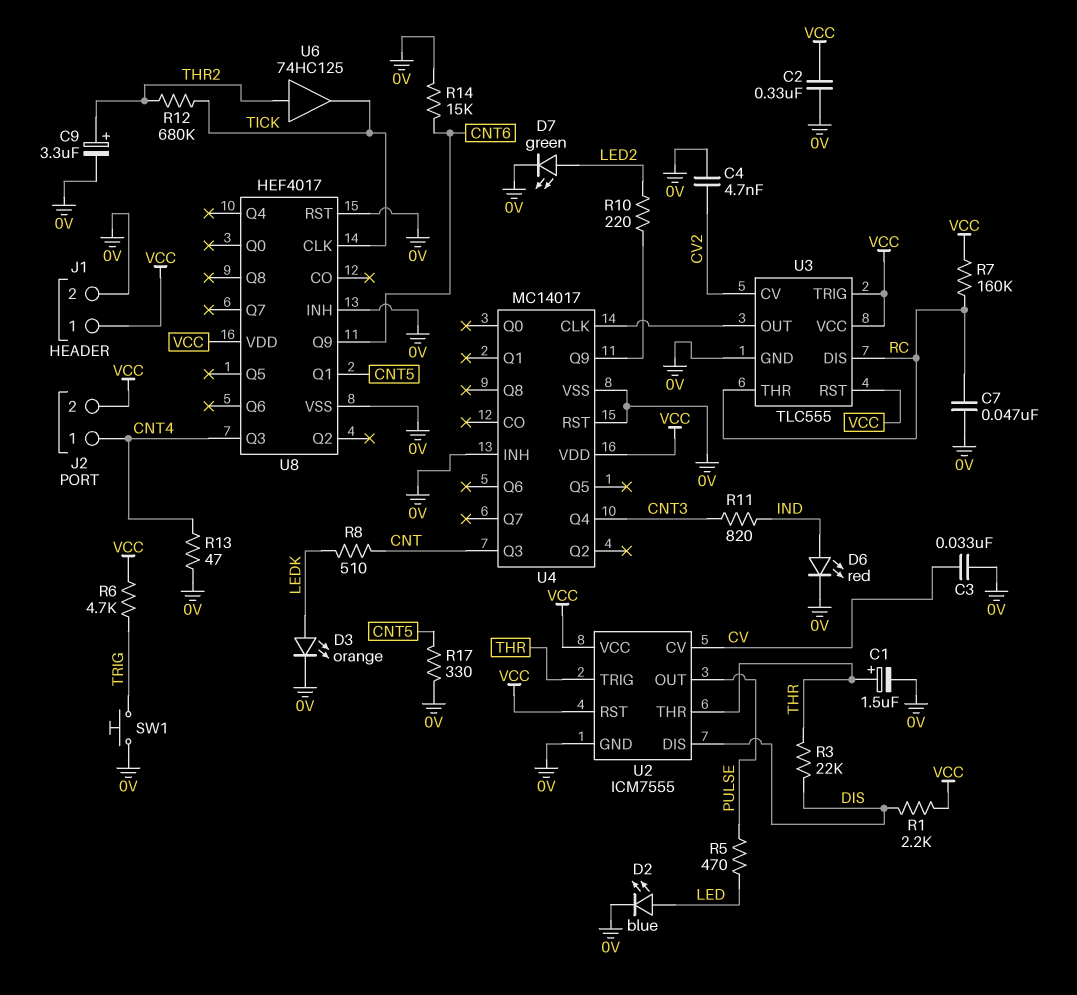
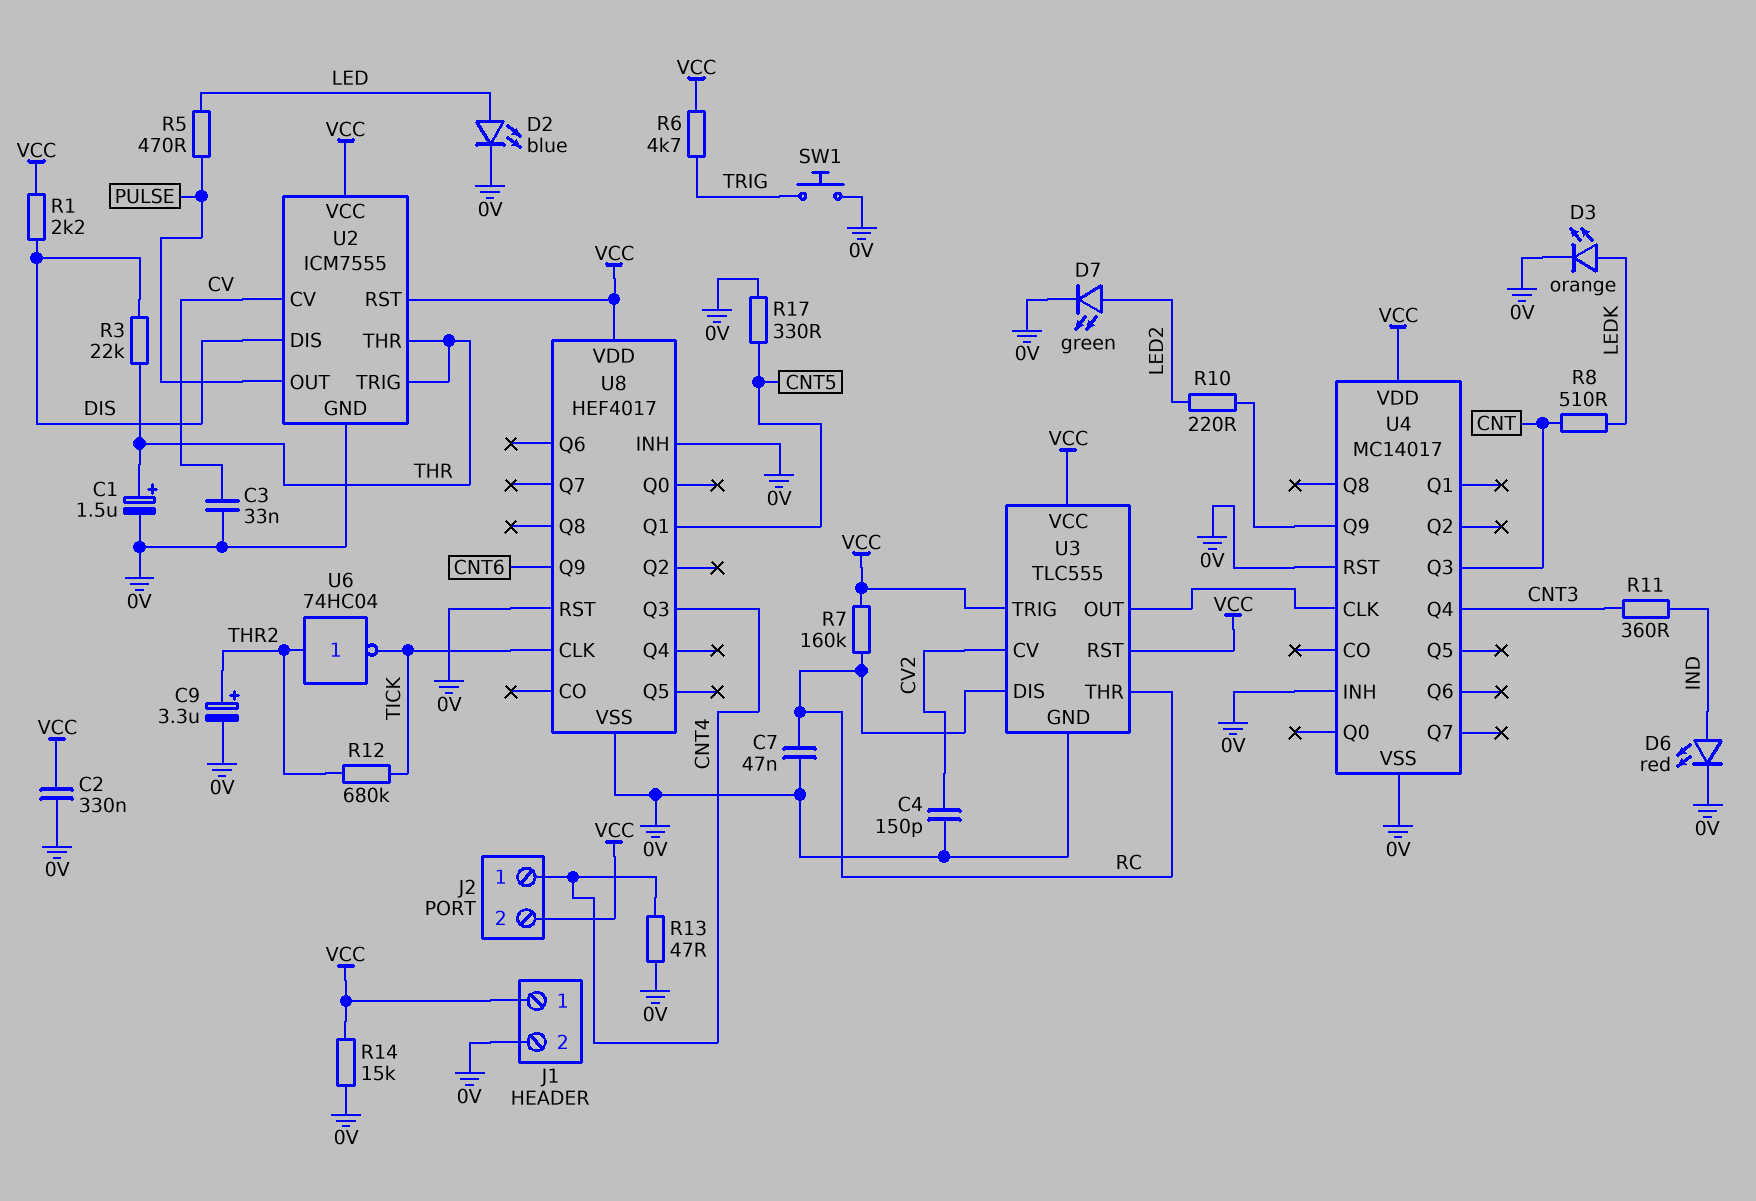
C4: 4.7nF (0V, CV2) -> 150pF (0V, CV2)
R11: 820 (CNT3, IND) -> 360 (CNT3, IND)
R14: 15k (0V, CNT6) -> 15k (0V, VCC)
U6: buffer 74HC125 (in THR2, out TICK) -> NOT 74HC04 (in THR2, out TICK)

